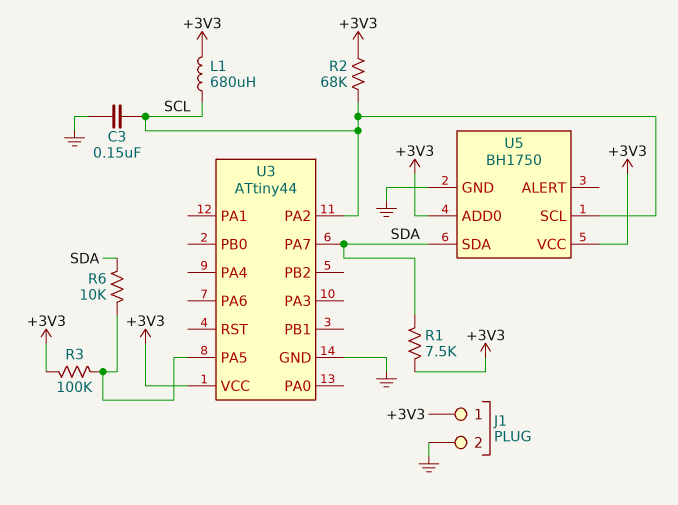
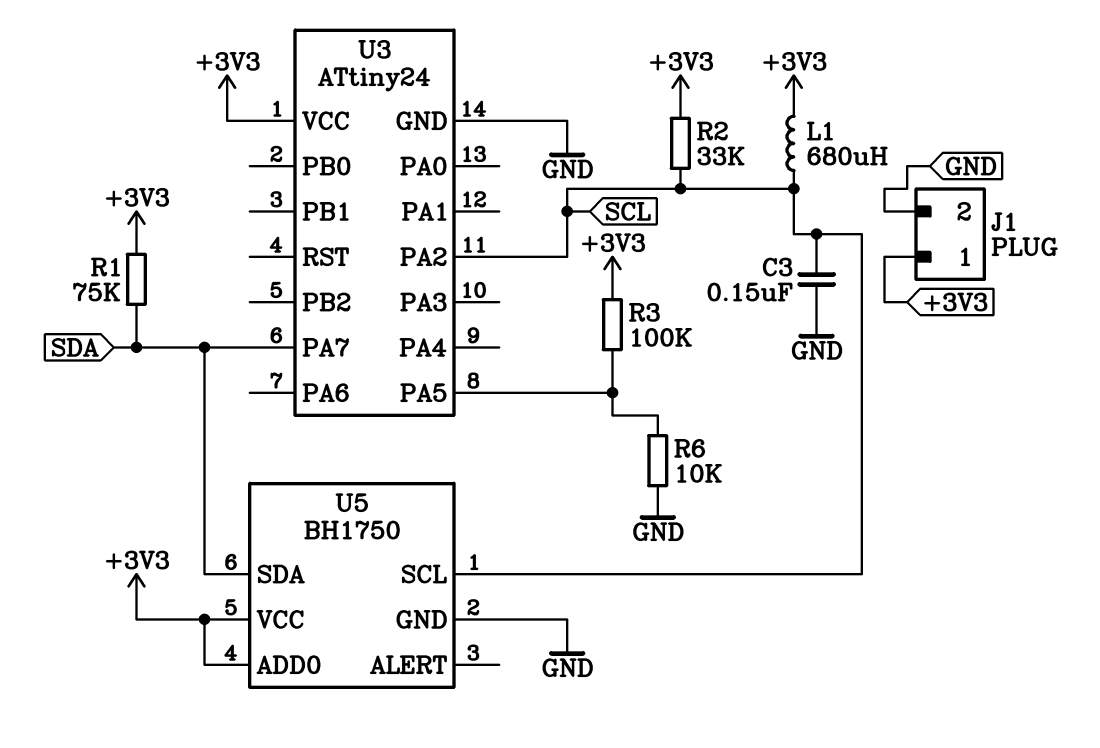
R1: 7.5k (+3V3, SDA) -> 75k (+3V3, SDA)
R2: 68k (+3V3, SCL) -> 33k (+3V3, SCL)
R6: 10k (SDA, U3/PA5) -> 10k (GND, U3/PA5)
U3: ATtiny44 -> ATtiny24

